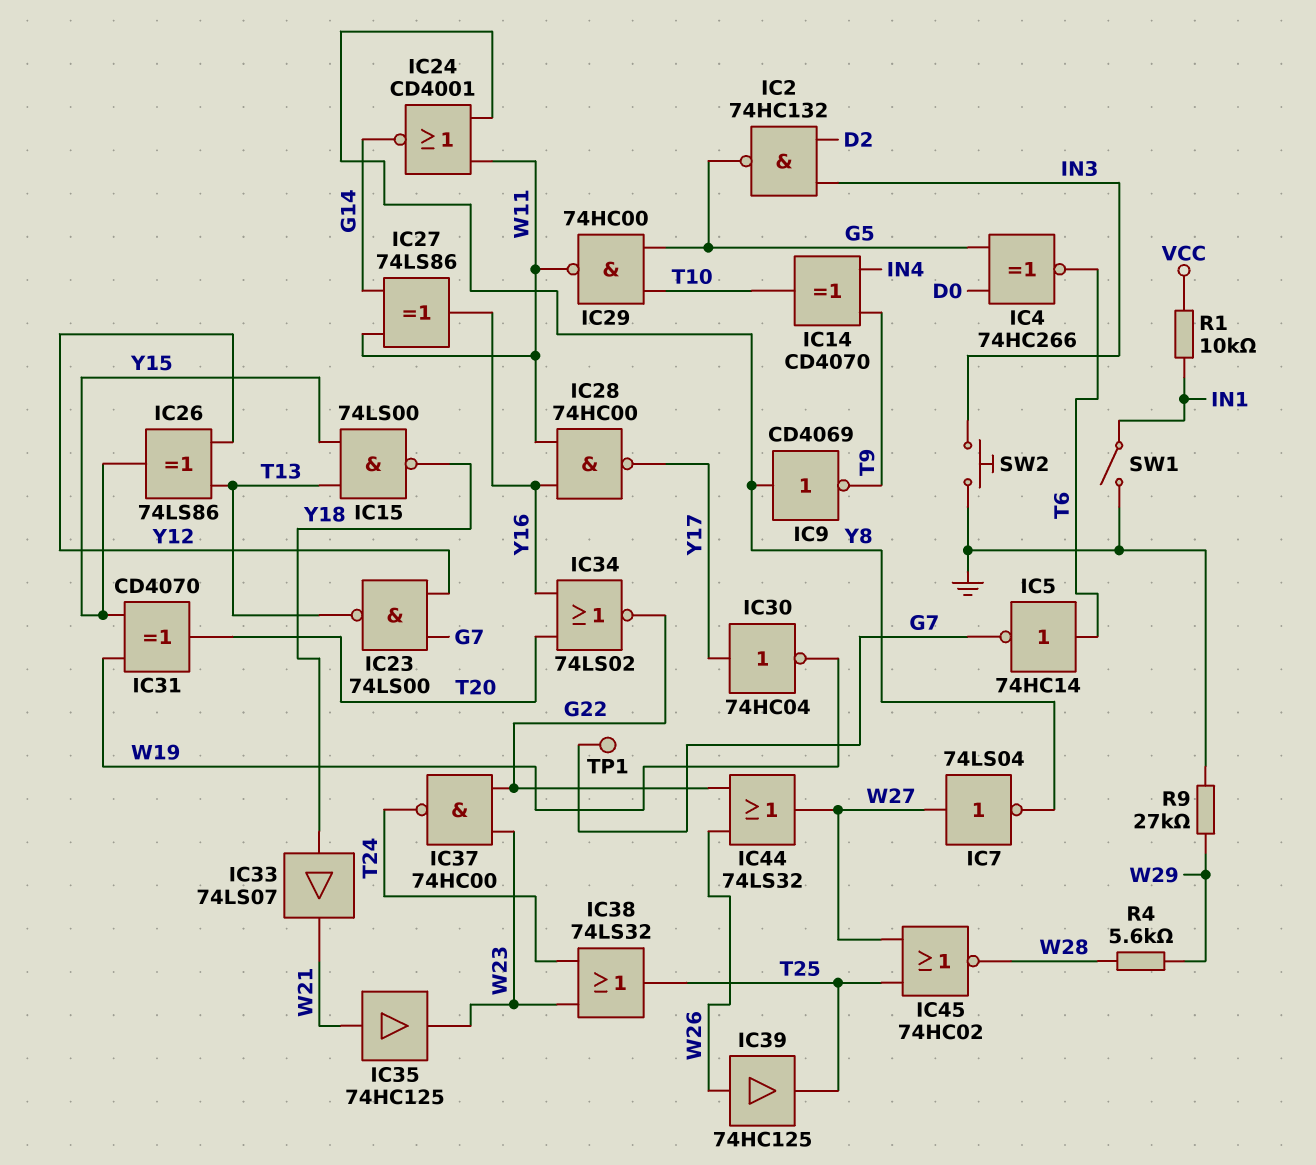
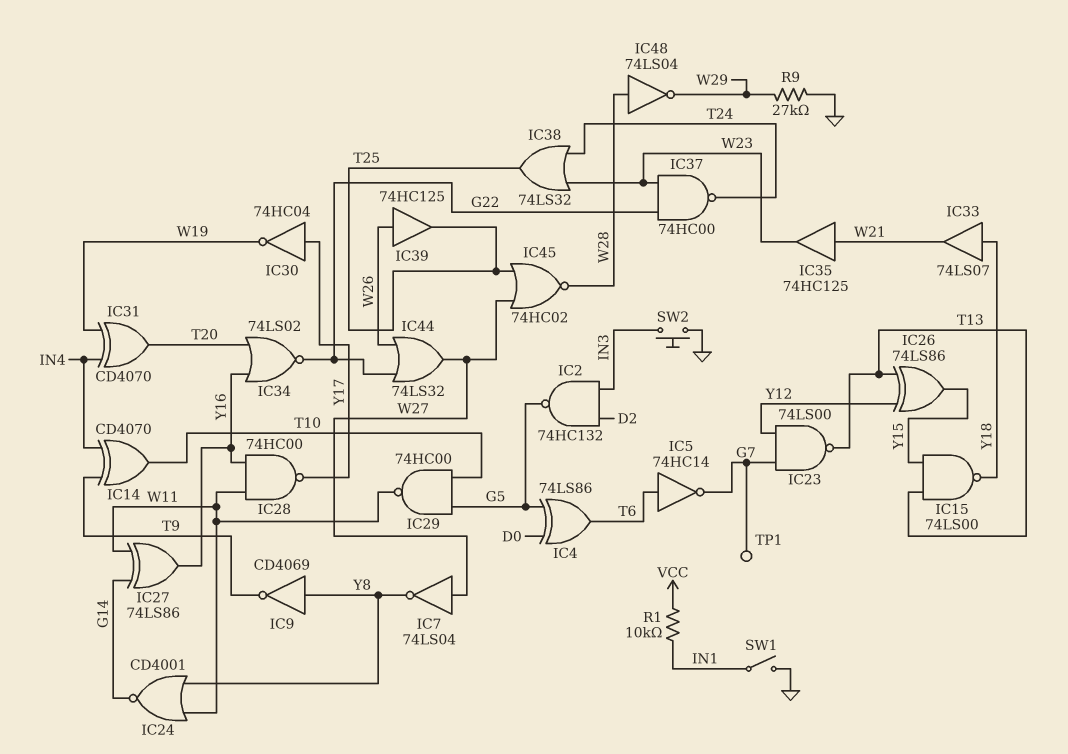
IC4: XNOR 74HC266 (in D0, in G5, out T6) -> XOR 74LS86 (in D0, in G5, out T6)
IC31: XOR CD4070 (in W19, in Y15, out T20) -> XOR CD4070 (in IN4, in W19, out T20)
IC48: none -> NOT 74LS04 (in W28, out W29)
R4: 5.6k (W28, W29) -> none

